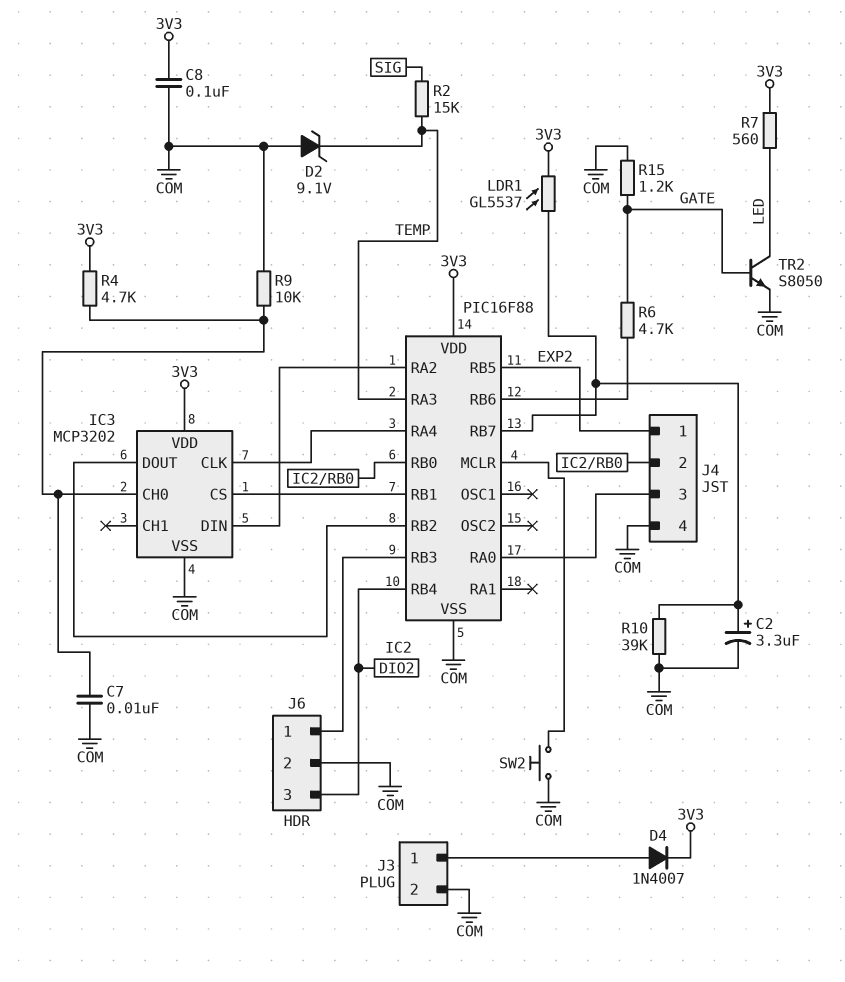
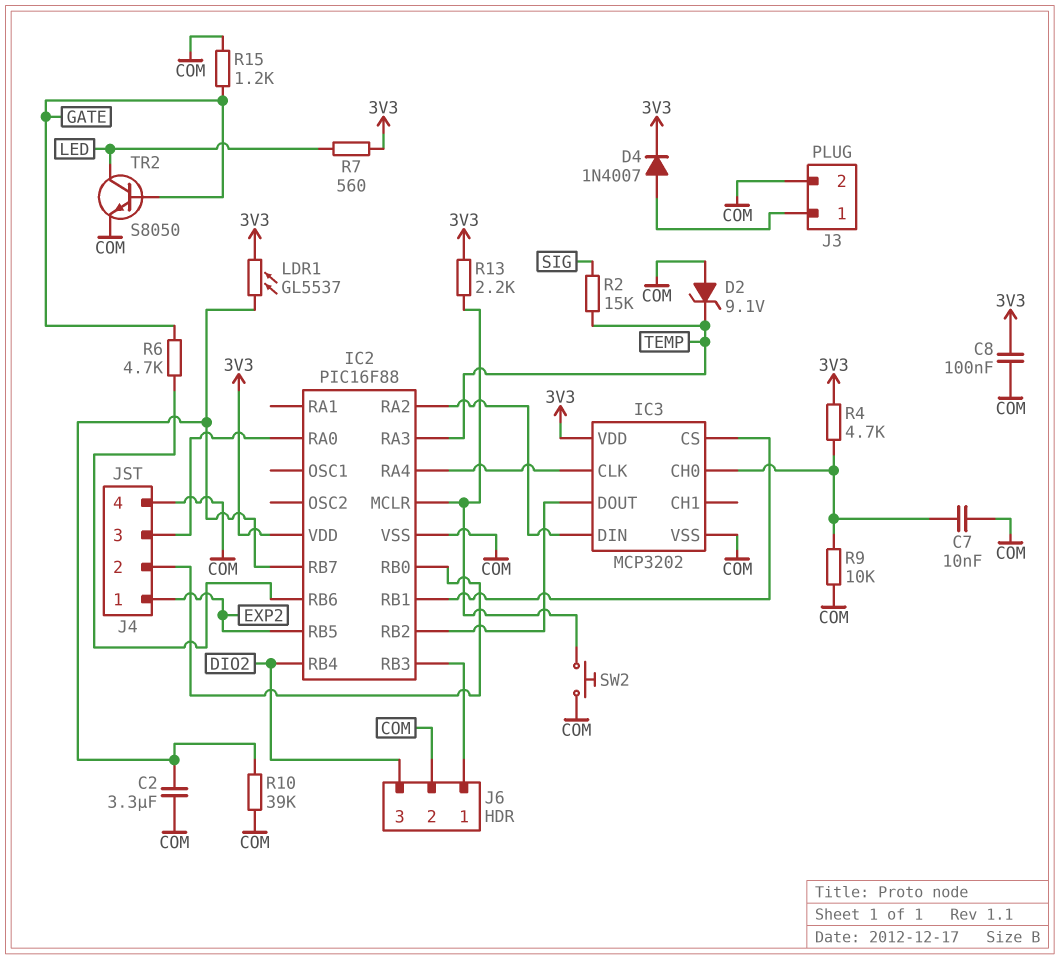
C2: 3.3uF (plus IC2/RB7, minus COM) -> 3.3uF (COM, IC2/RB7)
R13: none -> 2.2k (3V3, IC2/MCLR)

